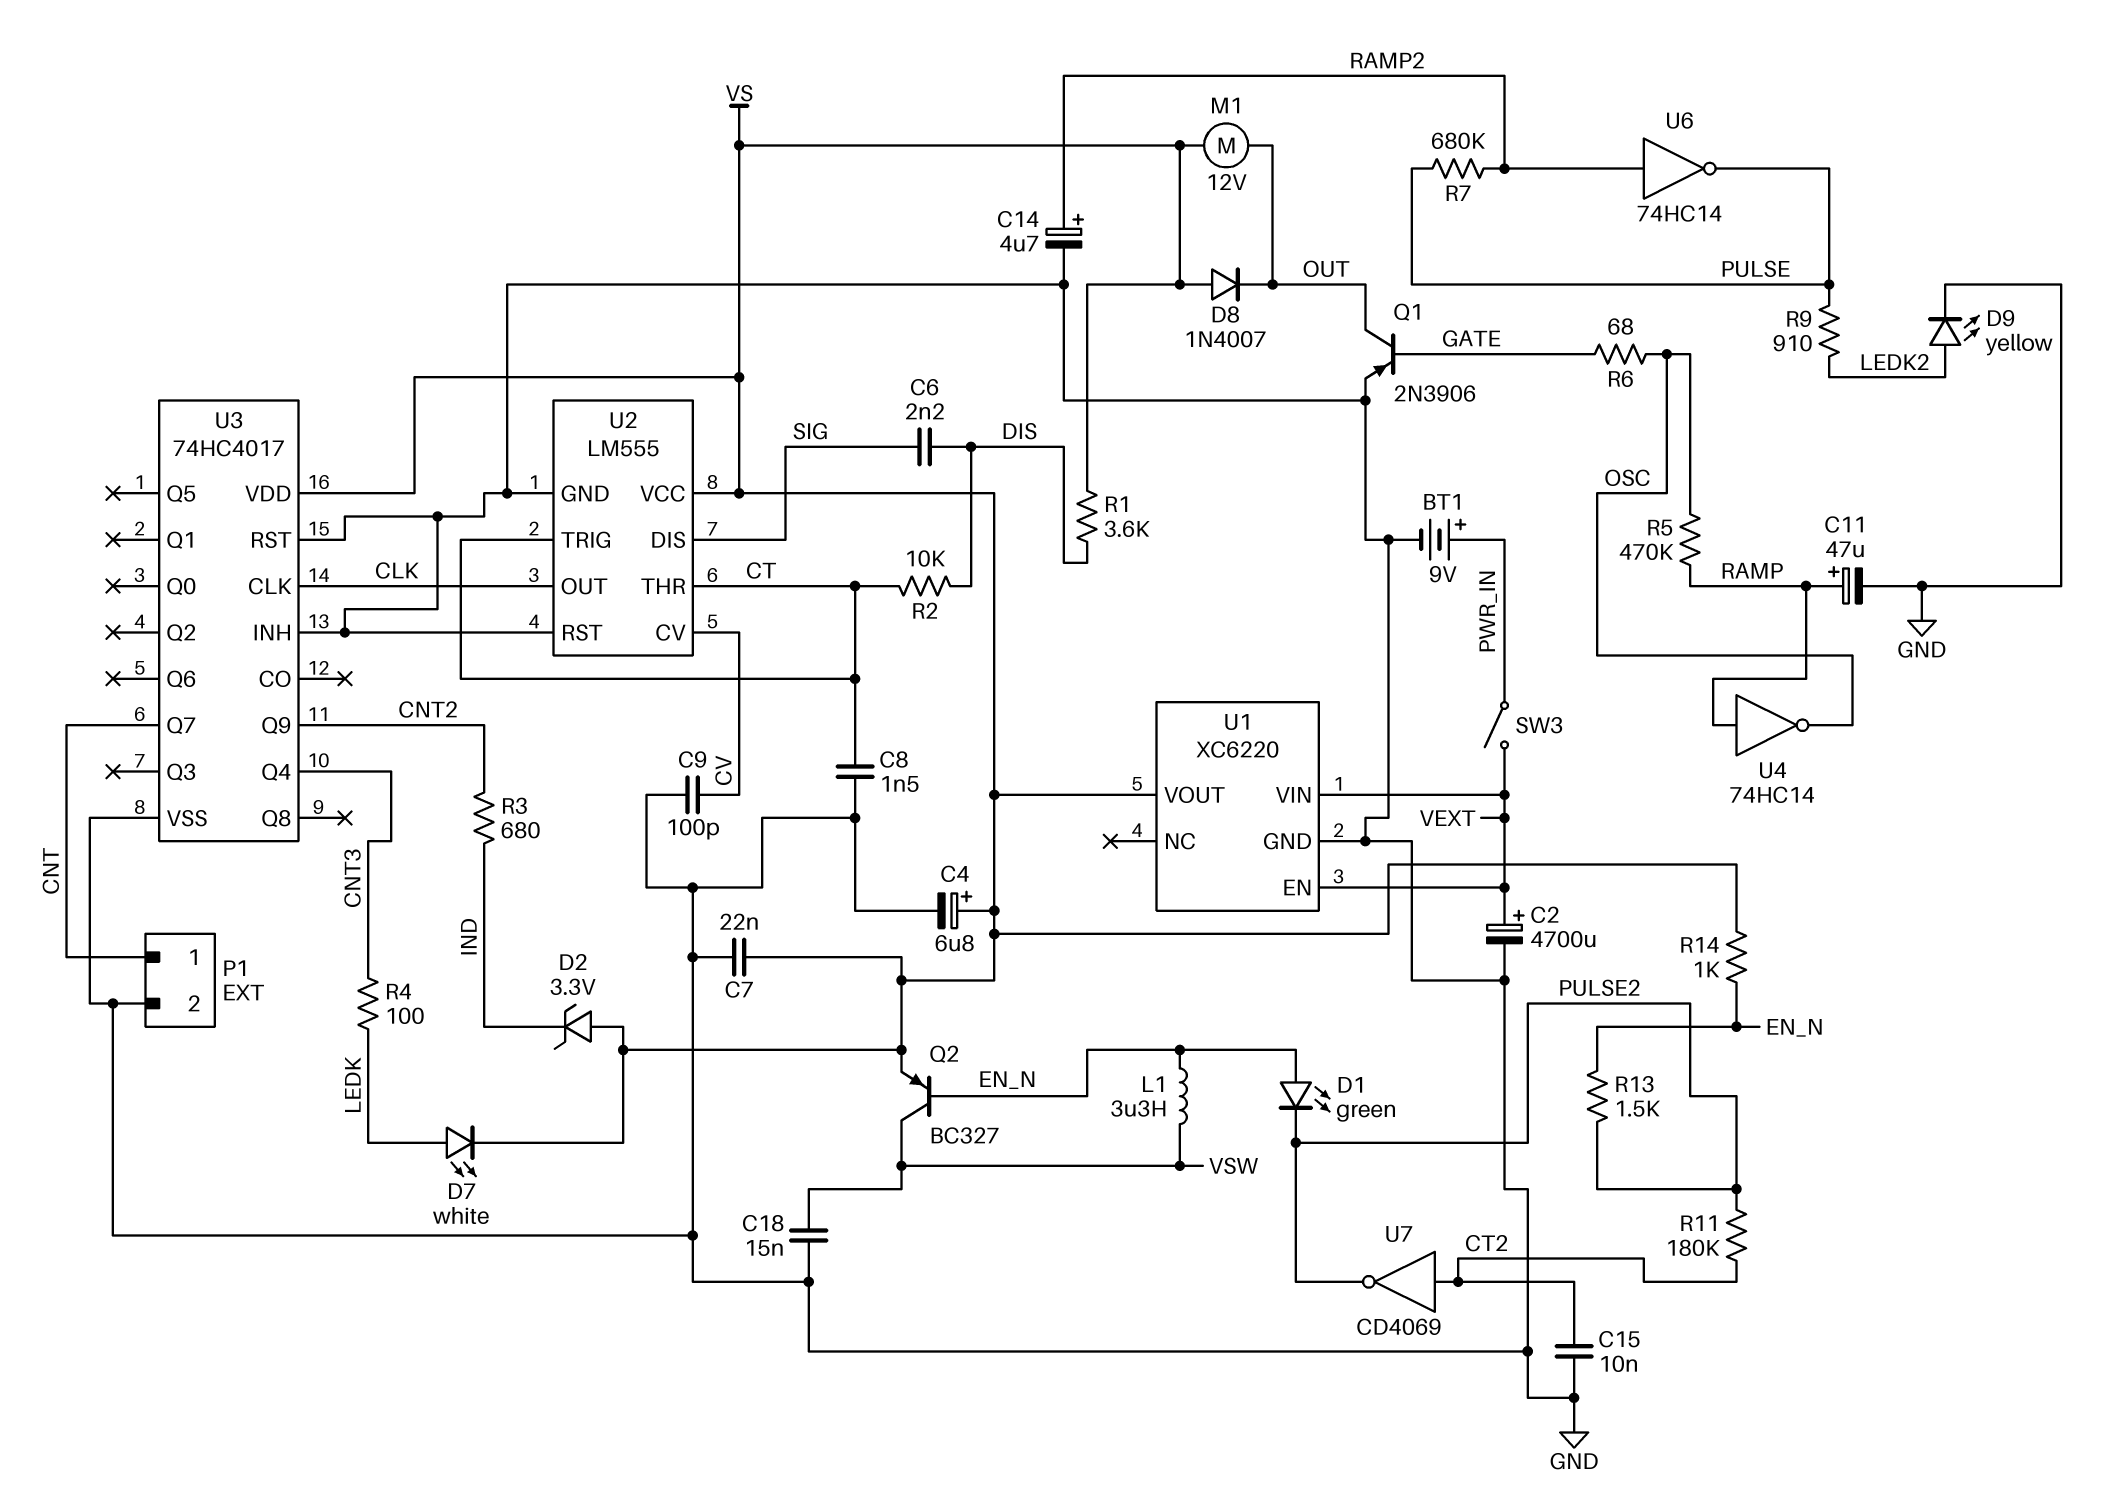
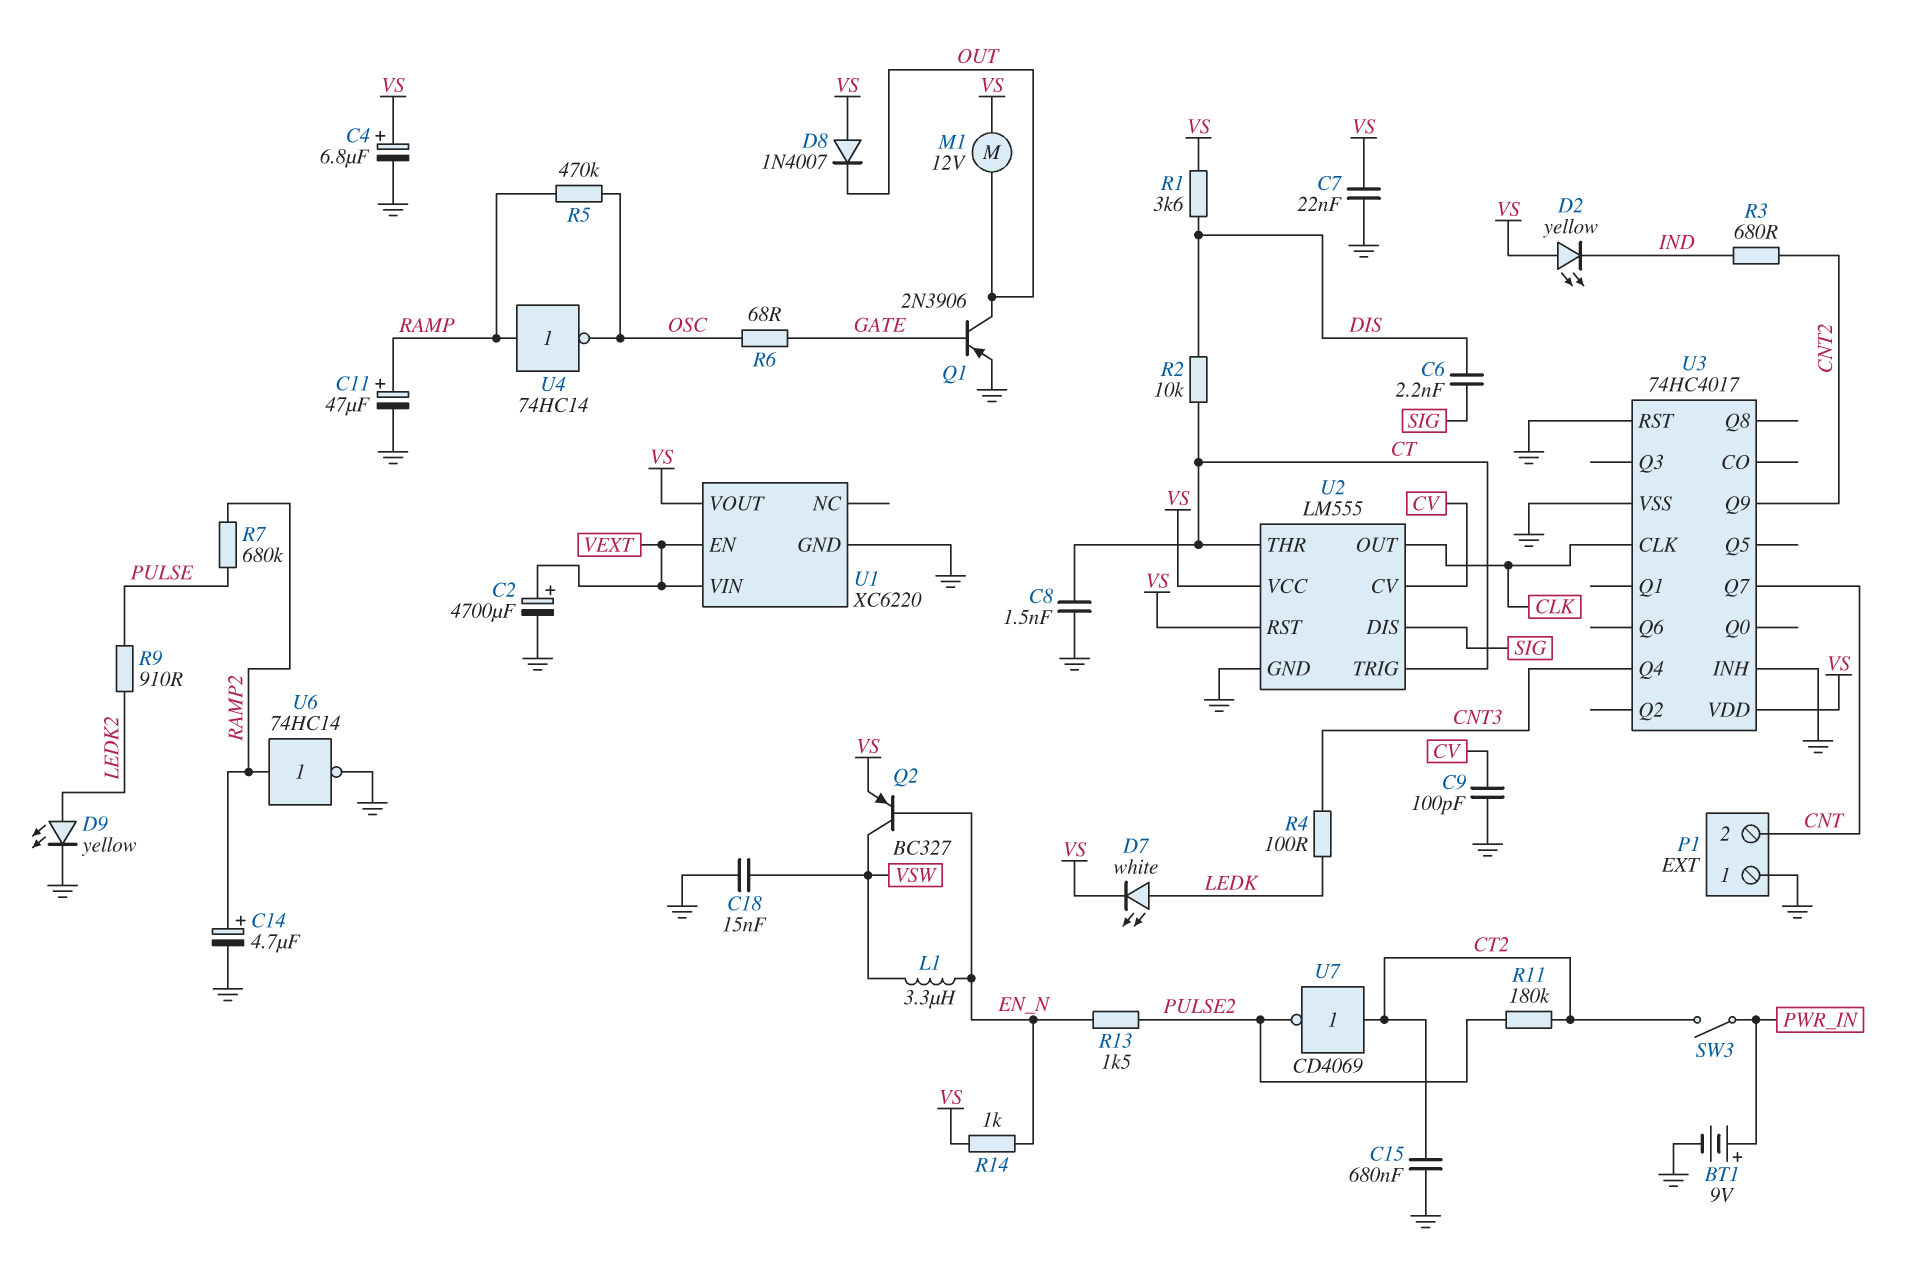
C15: 10nF (CT2, GND) -> 680nF (CT2, GND)
D1: LED green (A EN_N, K PULSE2) -> none
D2: zener 3.3V (A VS, K IND) -> LED yellow (A VS, K IND)
P1 pin 1: CNT -> GND
P1 pin 2: GND -> CNT
SW3: switch (PWR_IN, VEXT) -> switch (CT2, PWR_IN)
U2 pin RST: GND -> VS
U6: NOT 74HC14 (in RAMP2, out PULSE) -> NOT 74HC14 (in RAMP2, out GND)

